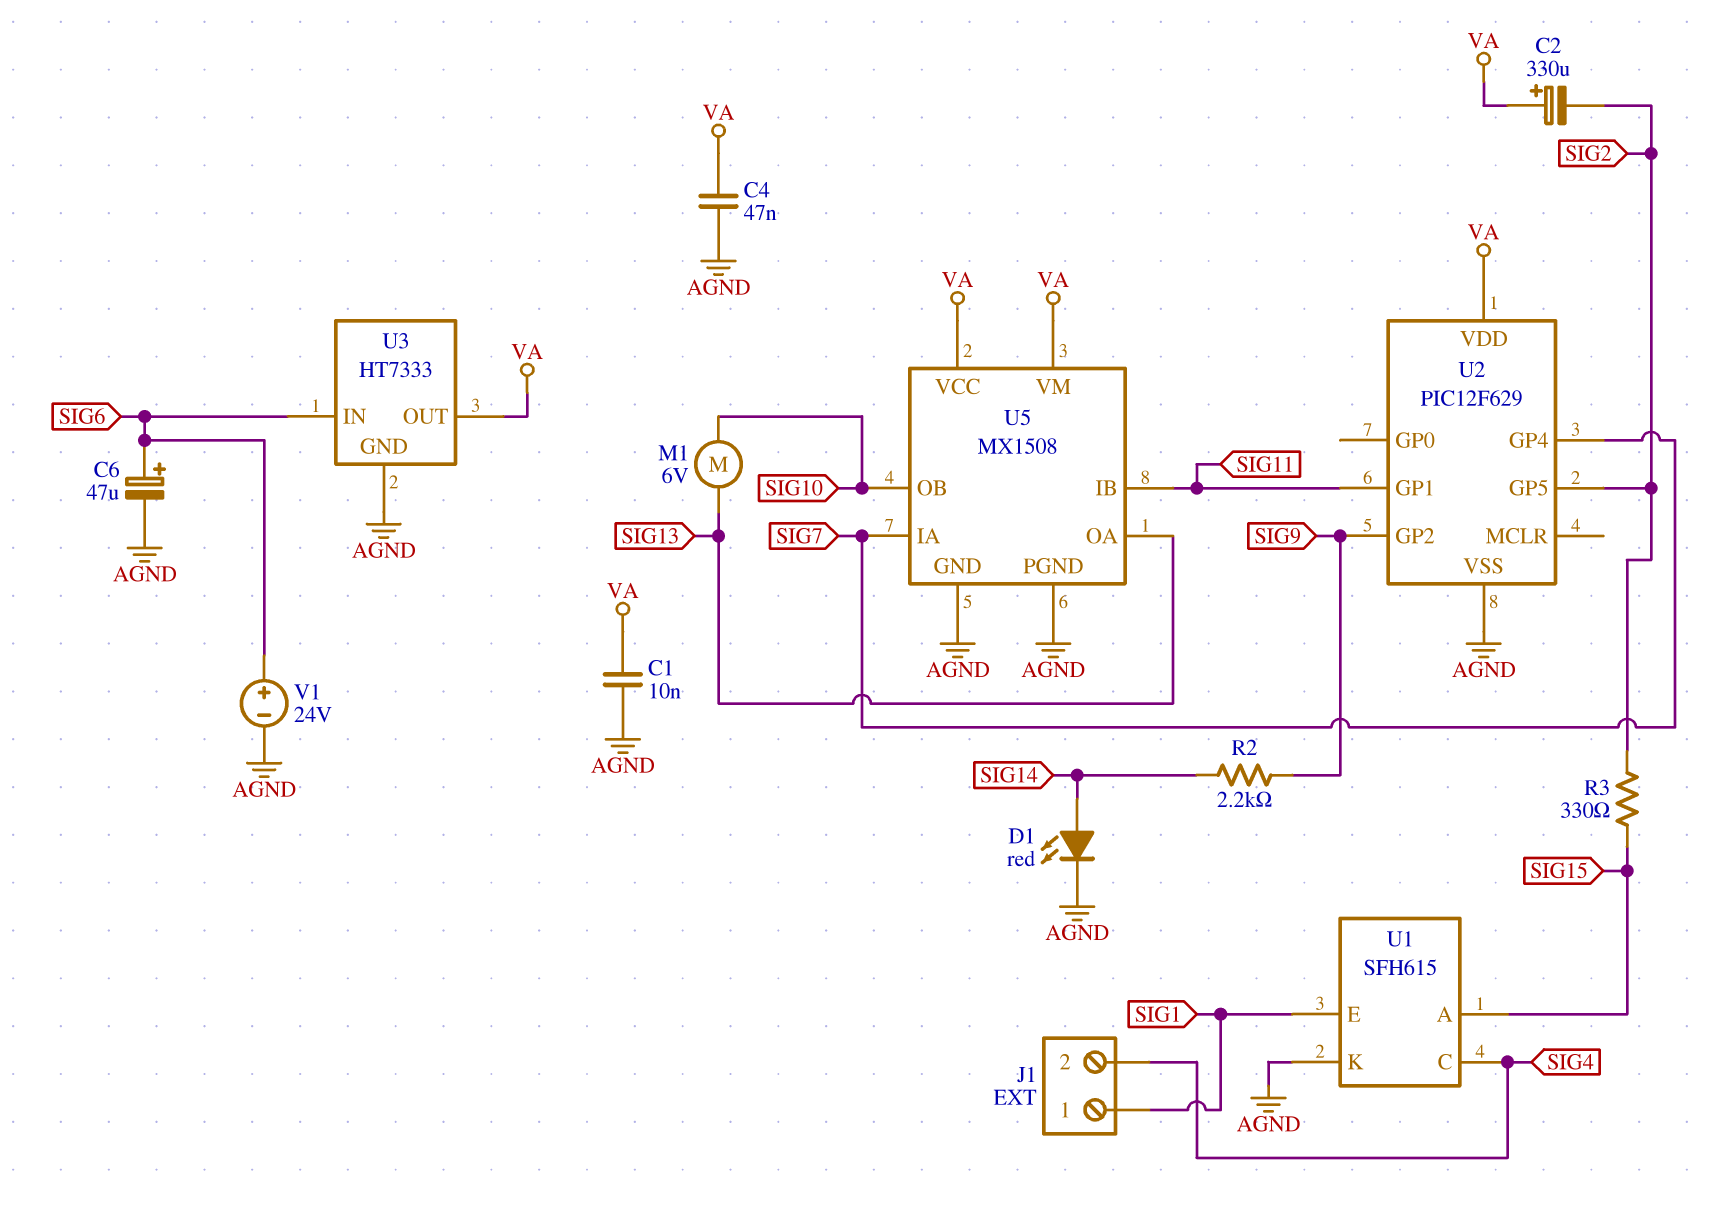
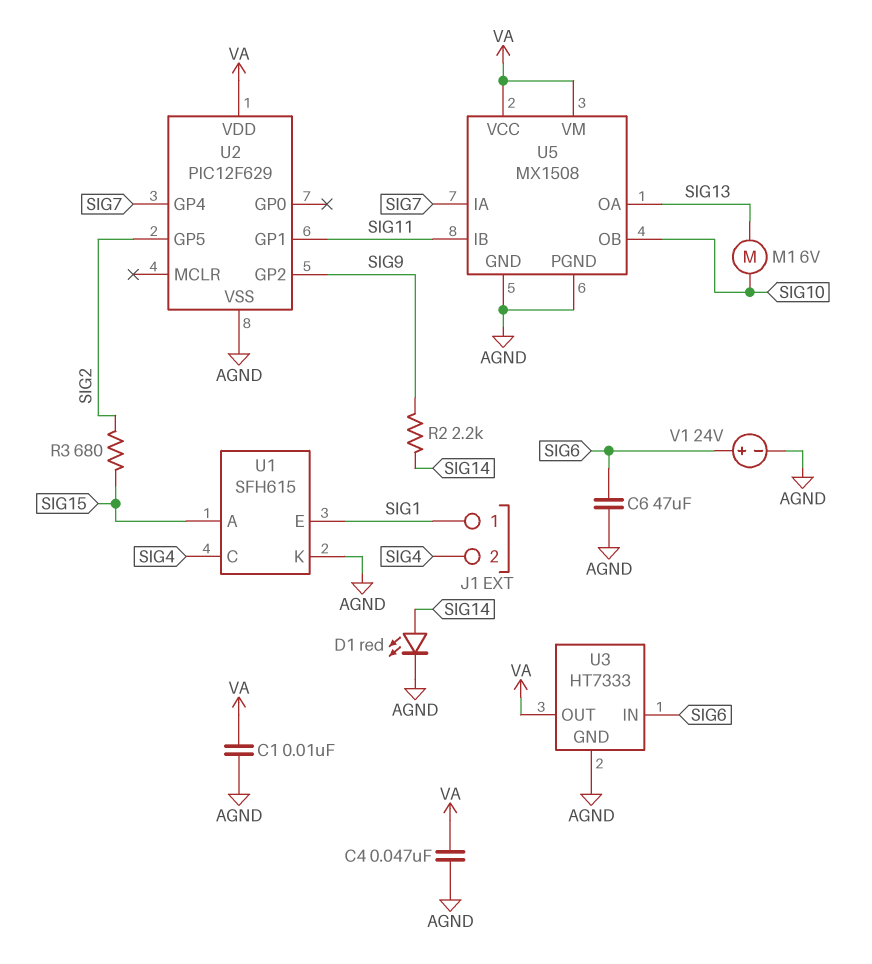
C2: 330uF (plus VA, minus SIG2) -> none
C6: 47uF (plus SIG6, minus AGND) -> 47uF (AGND, SIG6)
R3: 330 (SIG2, SIG15) -> 680 (SIG2, SIG15)

